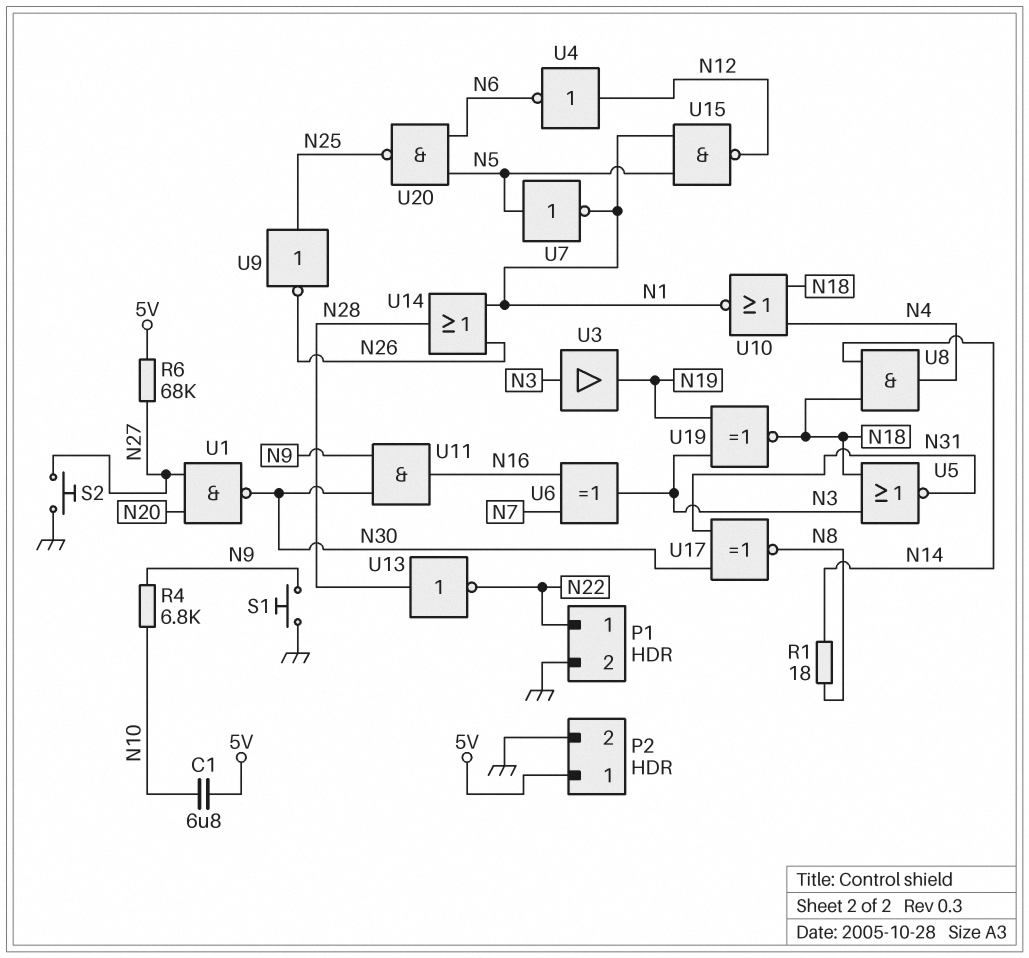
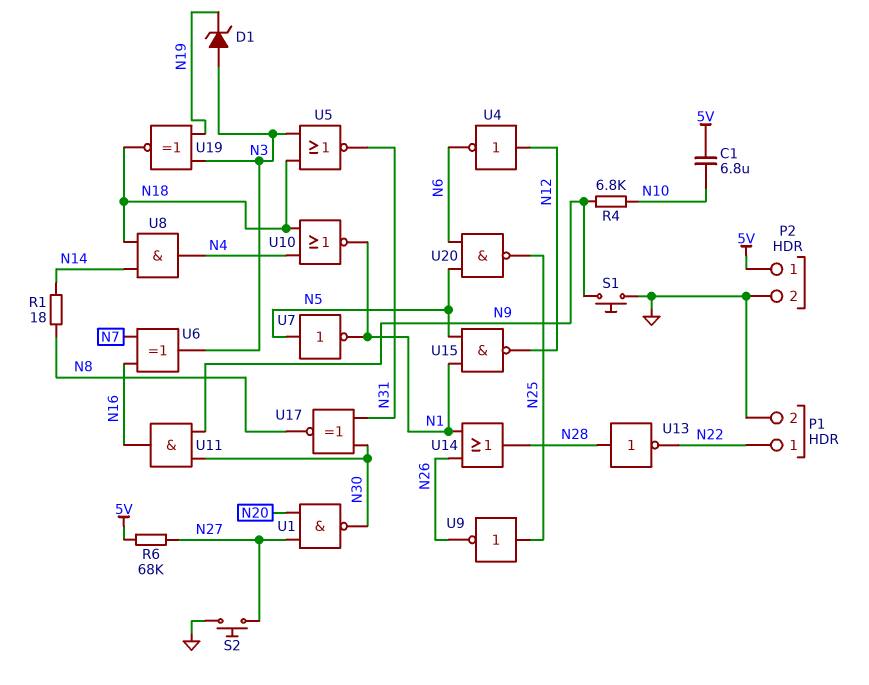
D1: none -> zener (A N3, K N19)
U3: buffer (in N3, out N19) -> none

